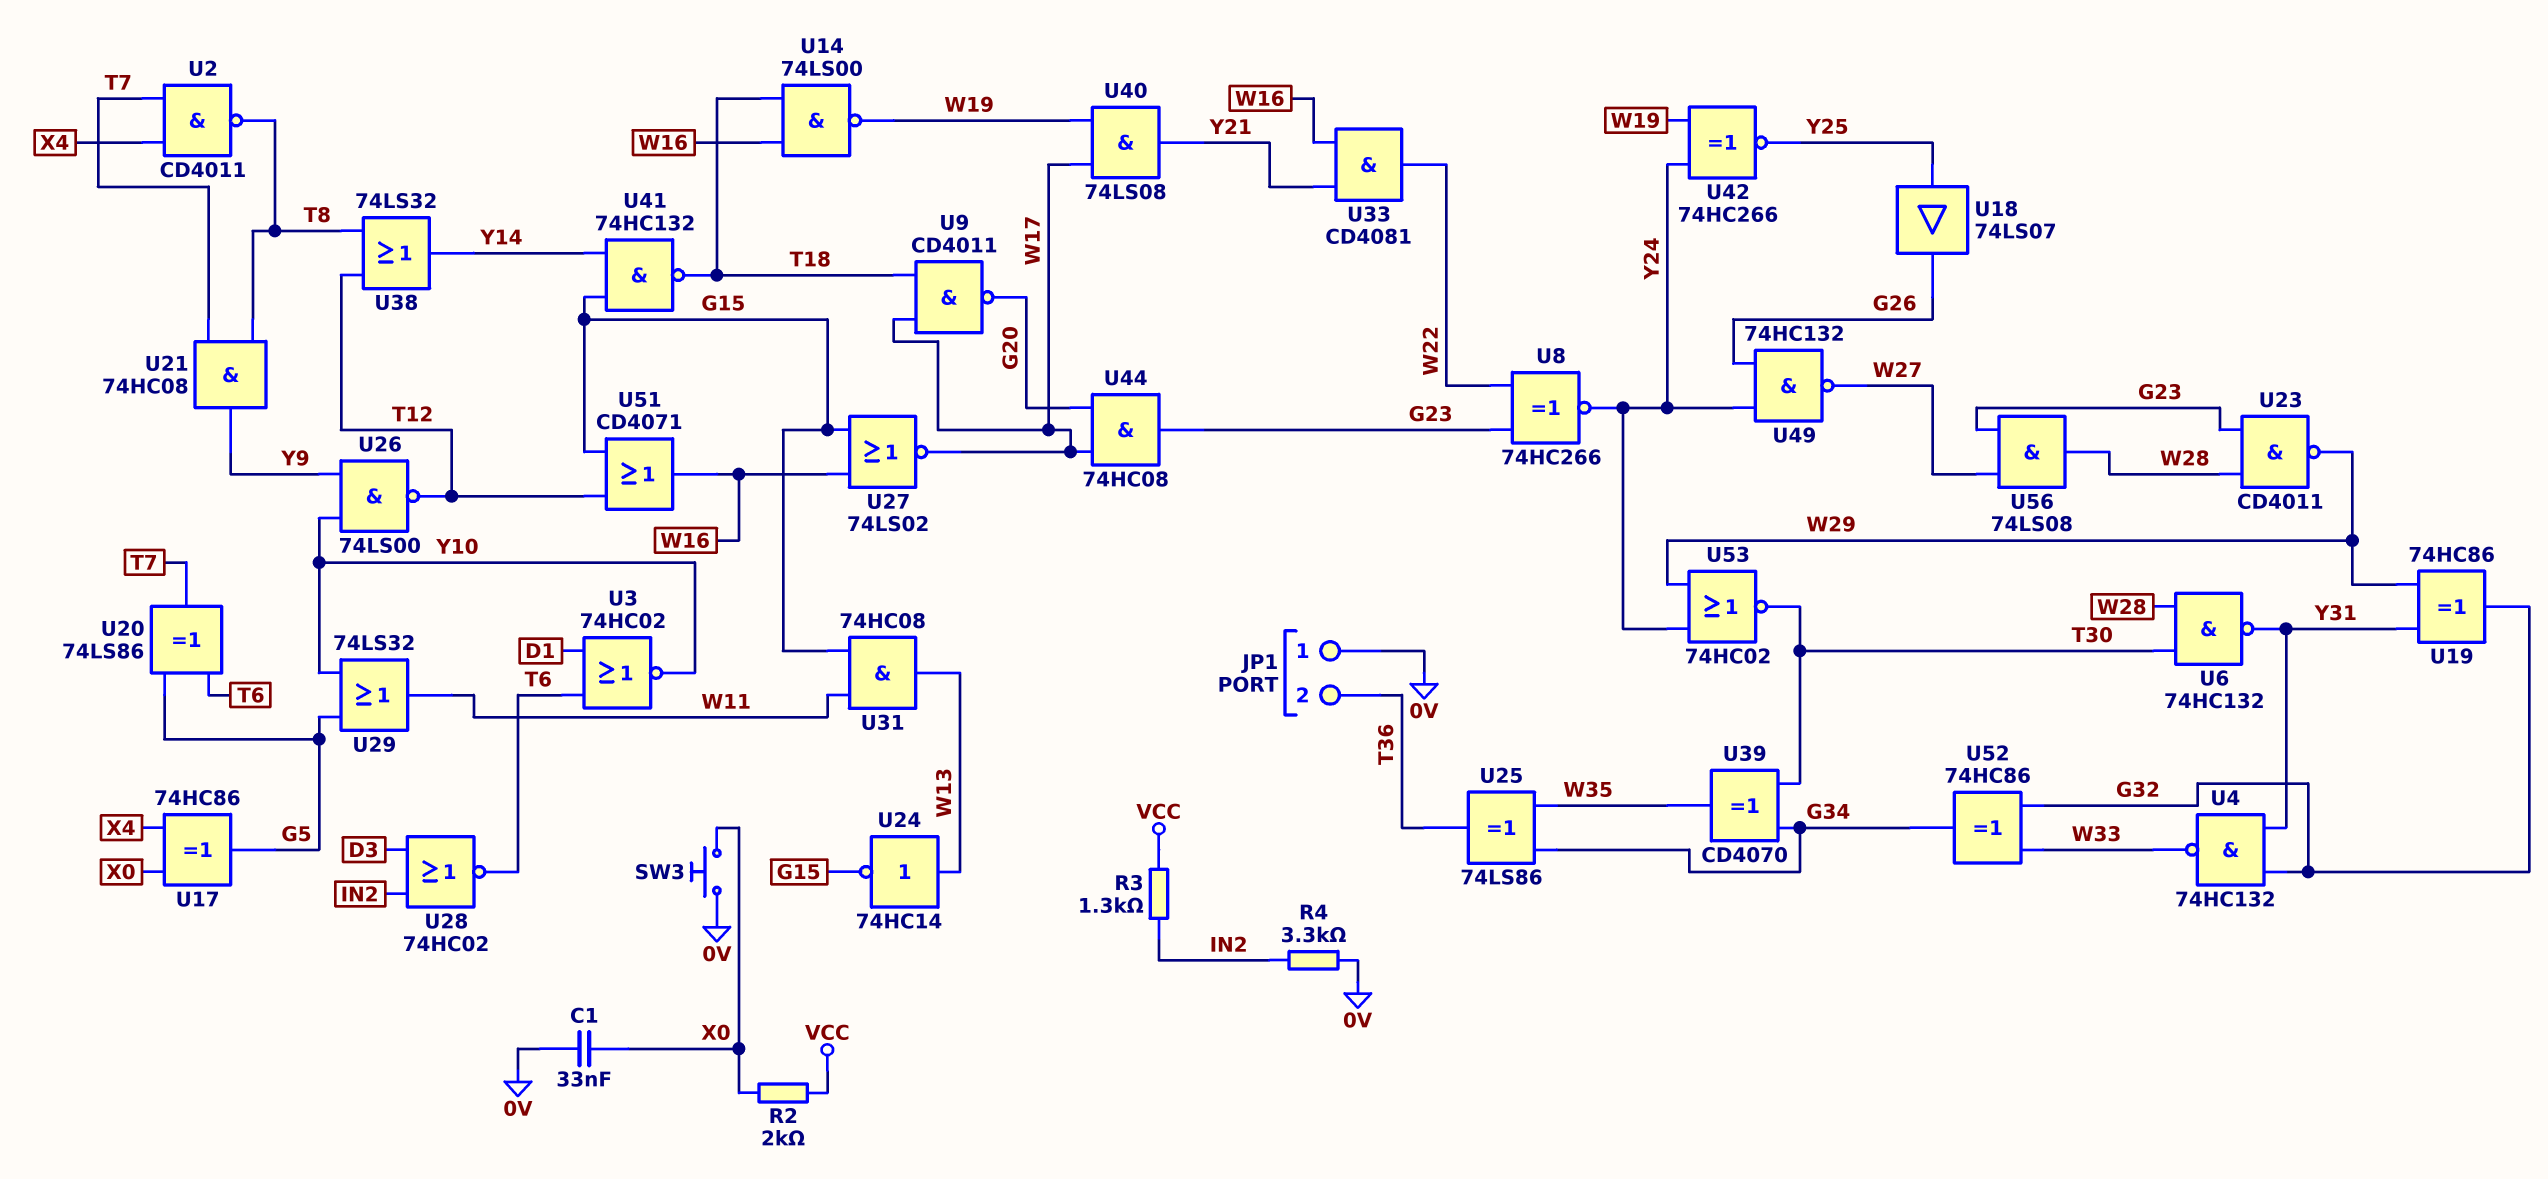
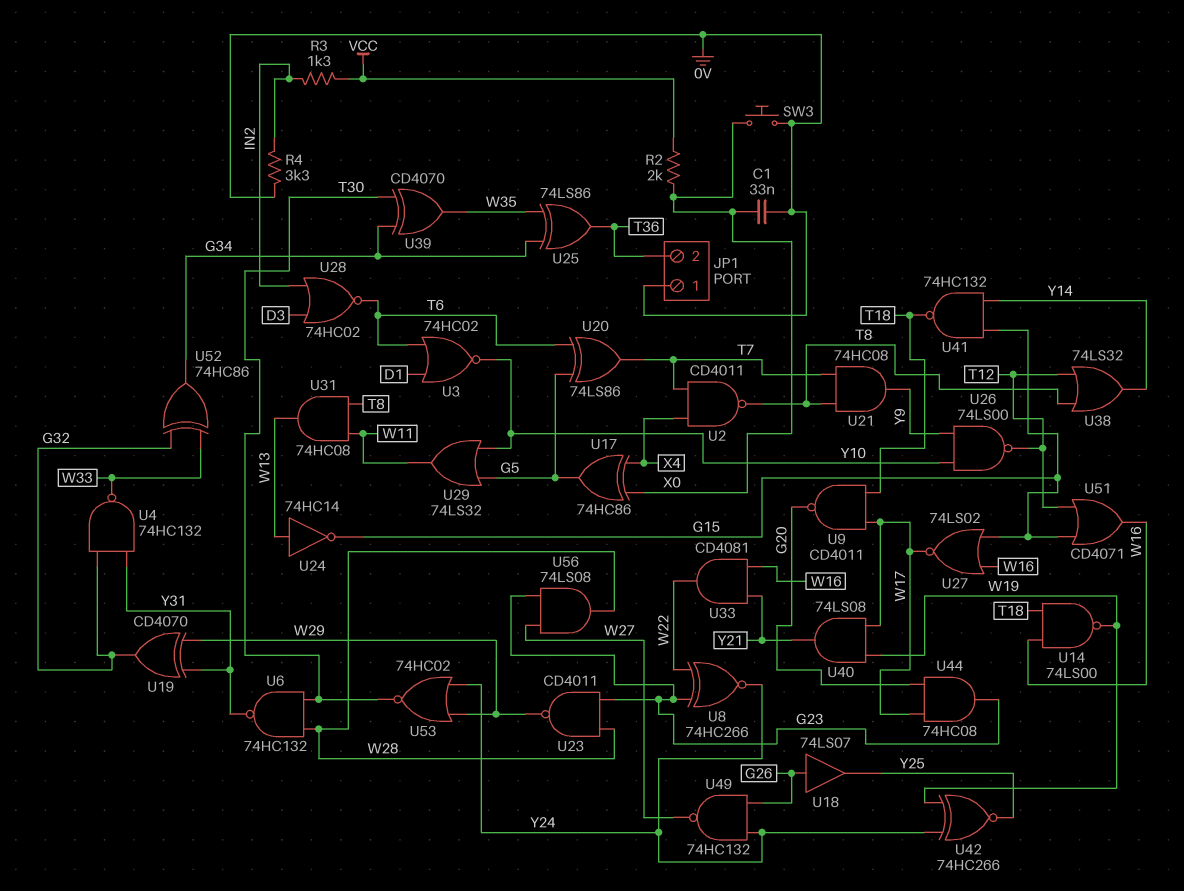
U18: buffer 74LS07 (in Y25, out G26) -> buffer 74LS07 (in G26, out Y25)
U19: XOR 74HC86 (in W29, in Y31, out G32) -> XOR CD4070 (in W29, in Y31, out G32)
U31: AND 74HC08 (in G15, in W11, out W13) -> AND 74HC08 (in T8, in W11, out W13)

